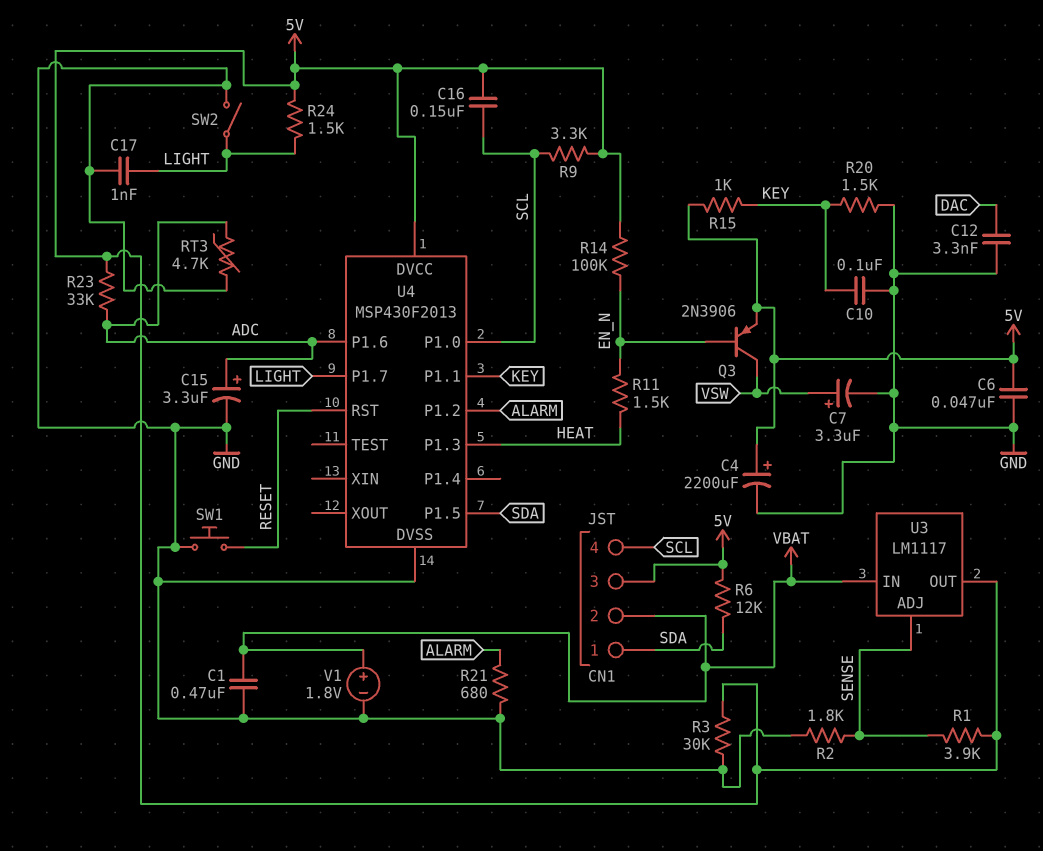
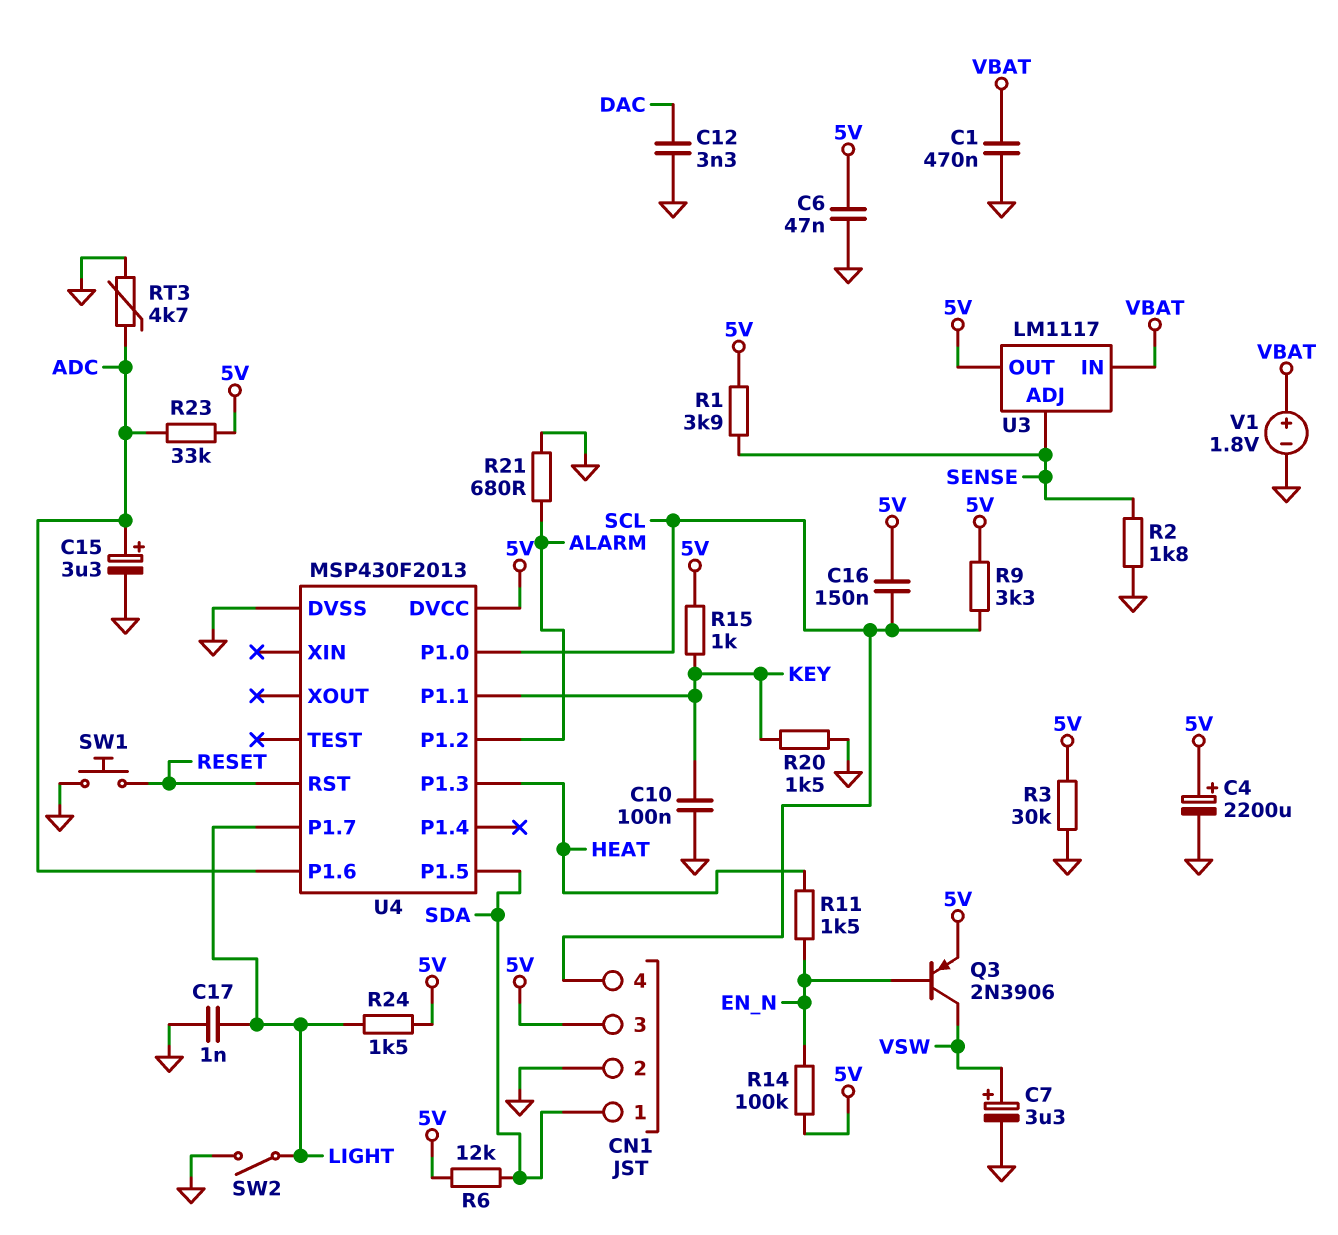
CN1 pin 2: VBAT -> GND

